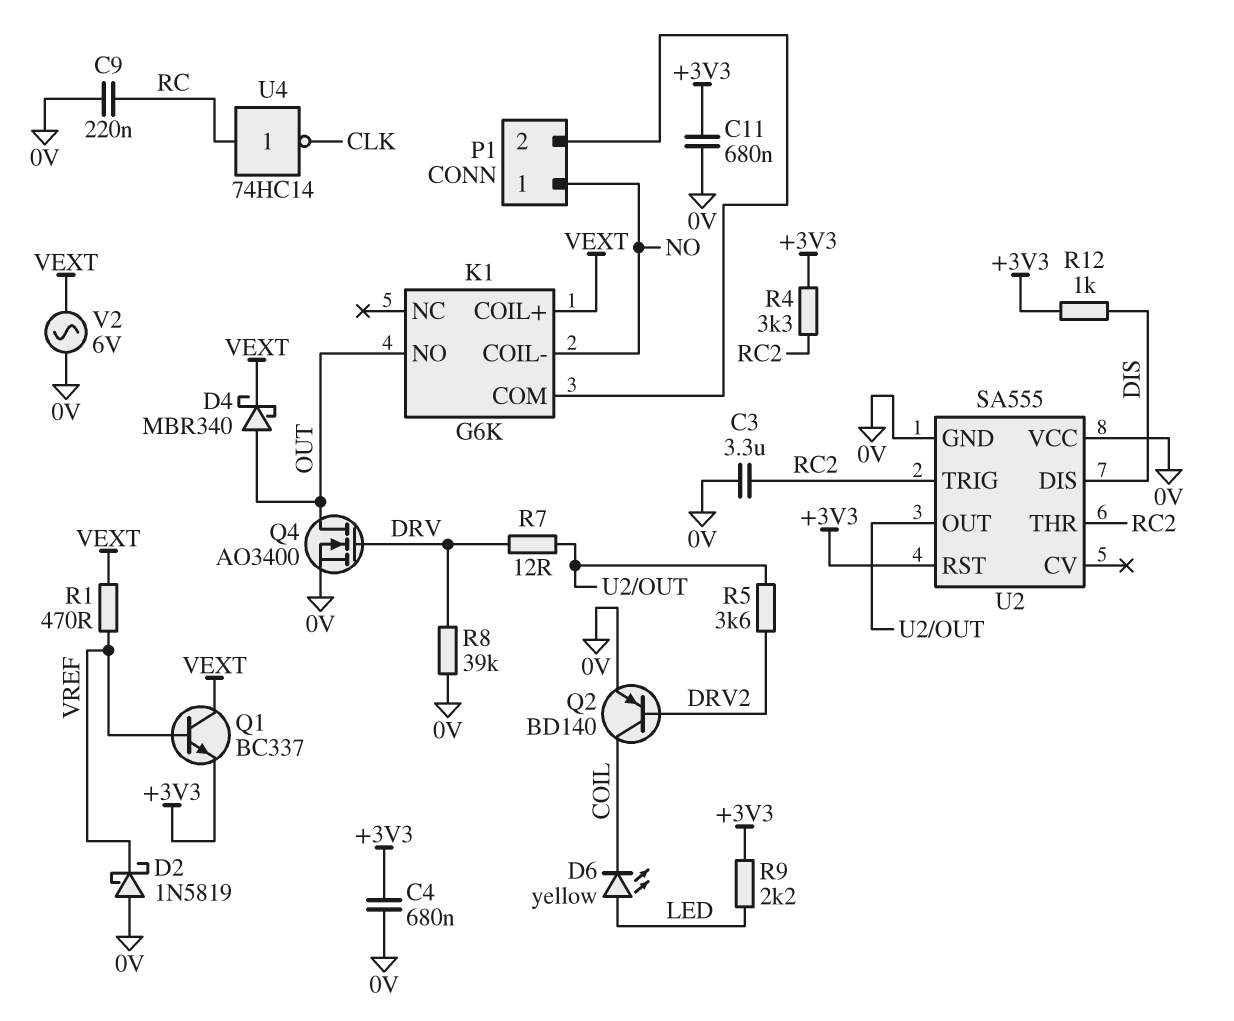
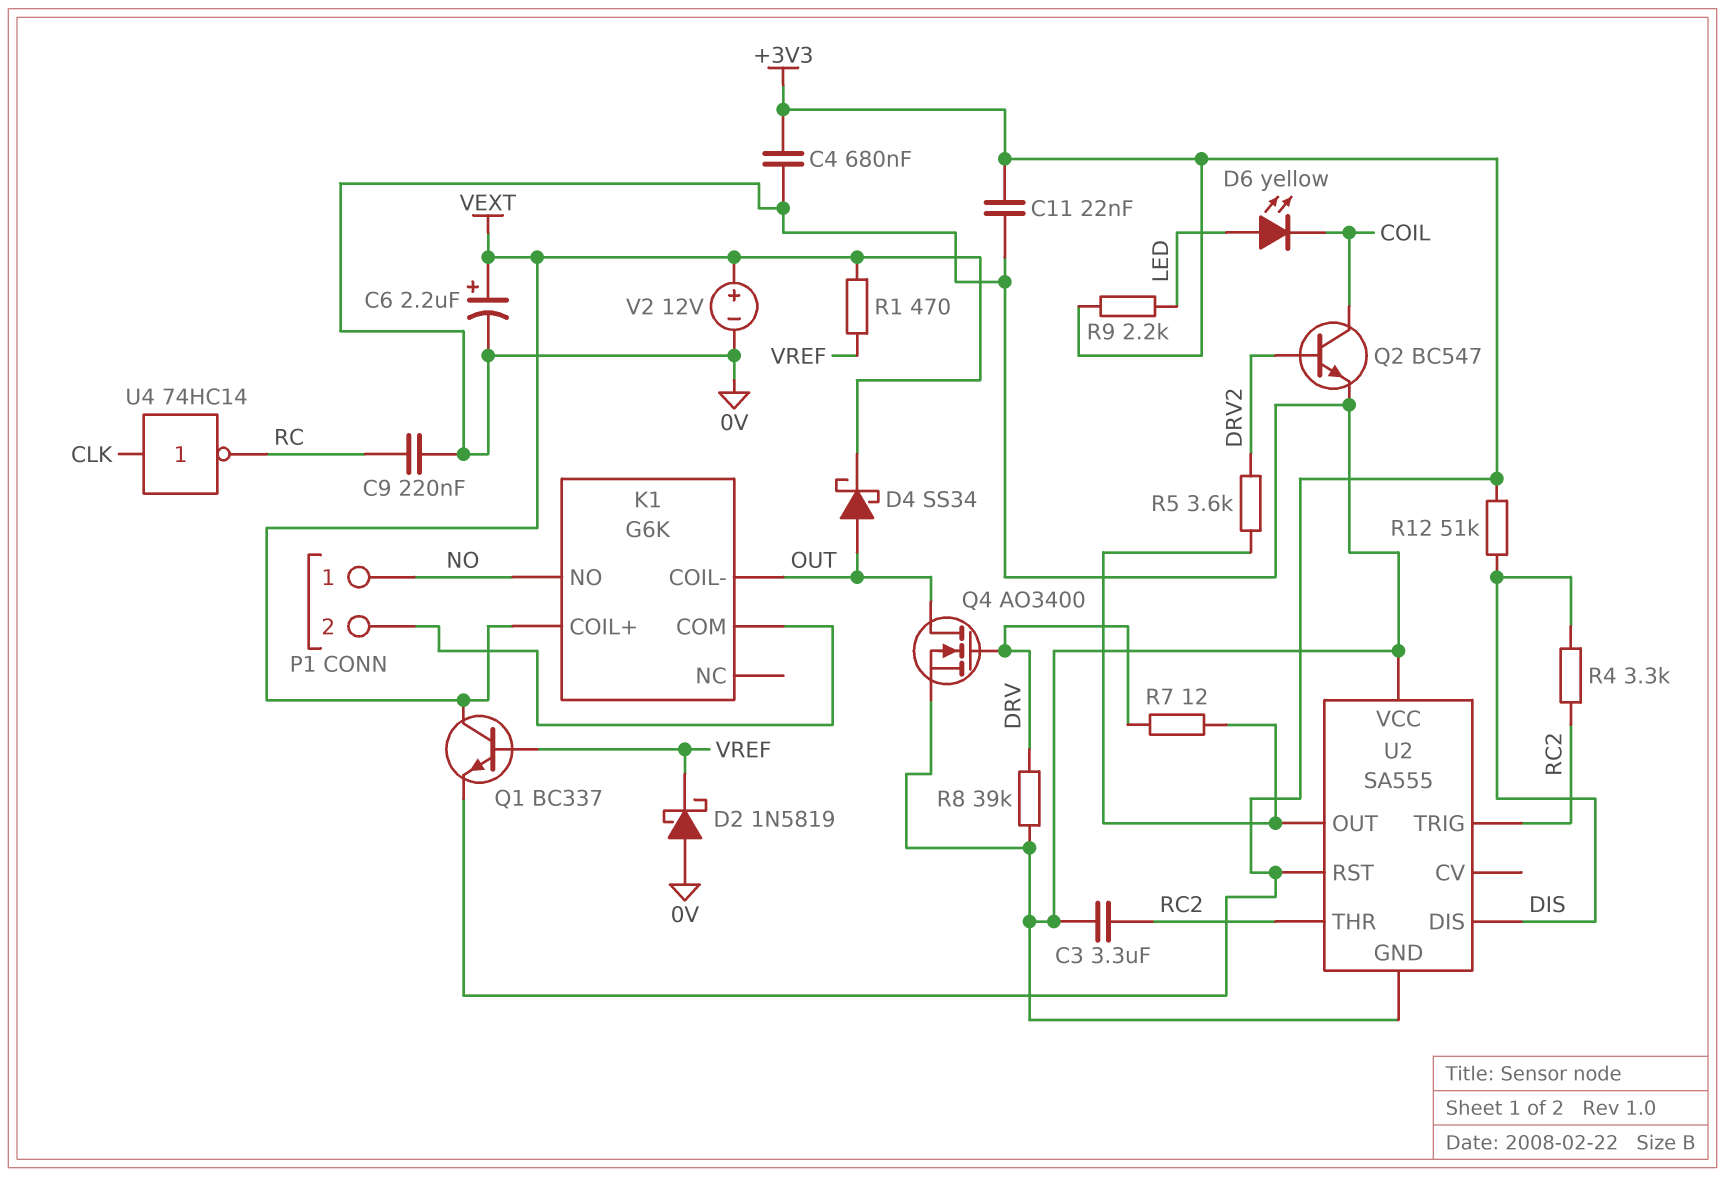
C6: none -> 2.2uF (plus VEXT, minus 0V)
C11: 680nF (+3V3, 0V) -> 22nF (+3V3, 0V)
D4: schottky MBR340 (A OUT, K VEXT) -> schottky SS34 (A OUT, K VEXT)
K1 pin COIL-: NO -> OUT
K1 pin NO: OUT -> NO
Q2: PNP BD140 (B DRV2, C COIL, E 0V) -> NPN BC547 (B DRV2, C COIL, E 0V)
R4: 3.3k (+3V3, RC2) -> 3.3k (DIS, RC2)
R12: 1k (+3V3, DIS) -> 51k (+3V3, DIS)
U4: NOT 74HC14 (in RC, out CLK) -> NOT 74HC14 (in CLK, out RC)
V2: AC 6V (0V, VEXT) -> 12V (plus VEXT, minus 0V)

